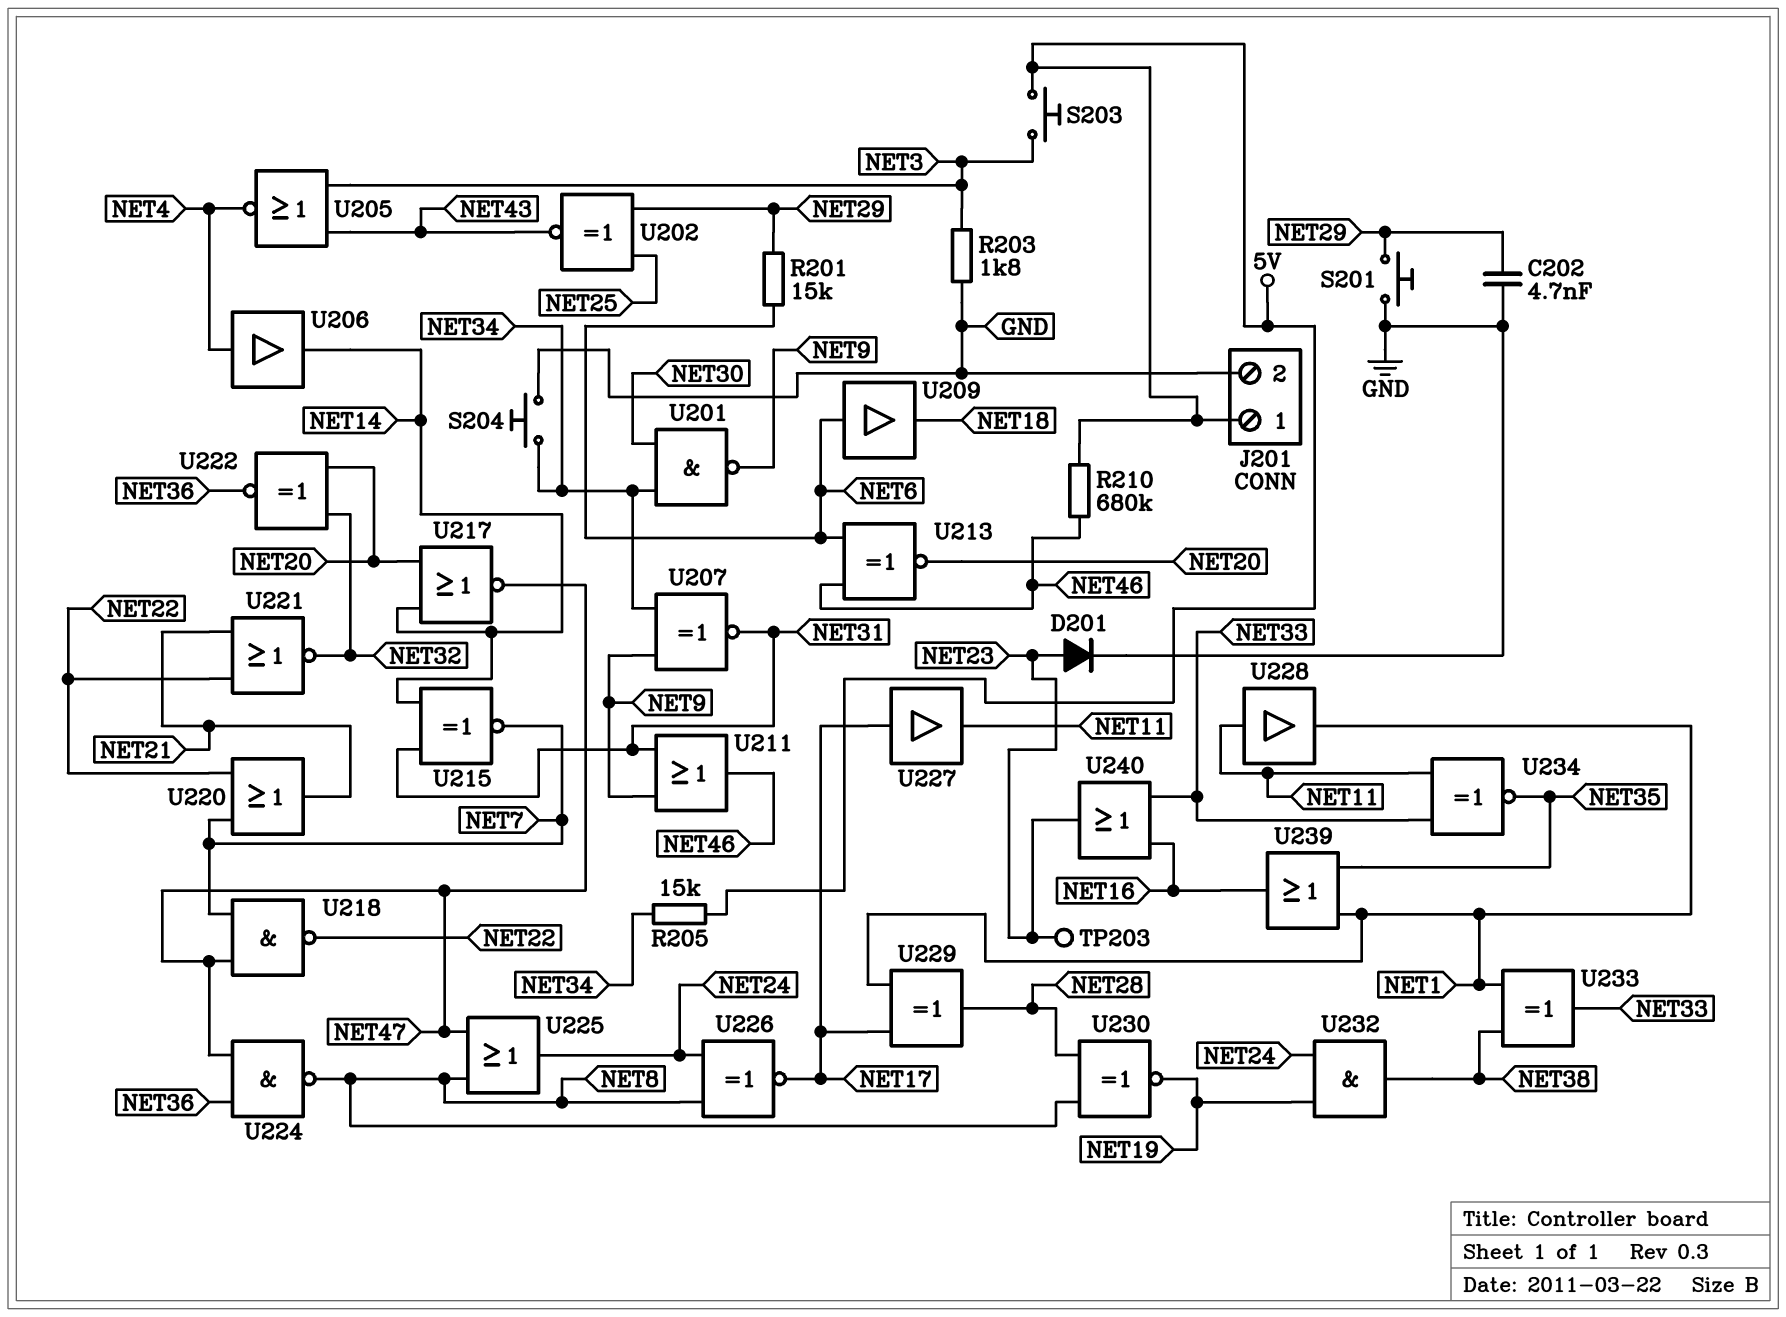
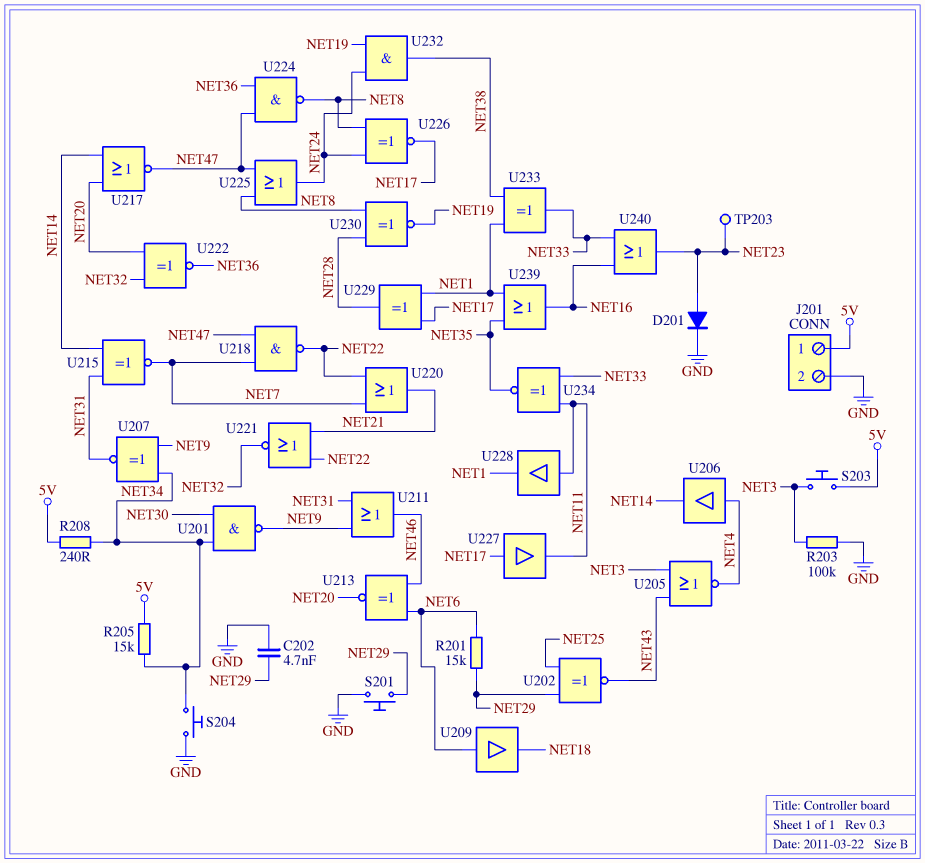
R203: 1.8k (GND, NET3) -> 100k (GND, NET3)
R208: none -> 240 (5V, NET34)
R210: 680k (5V, NET46) -> none

